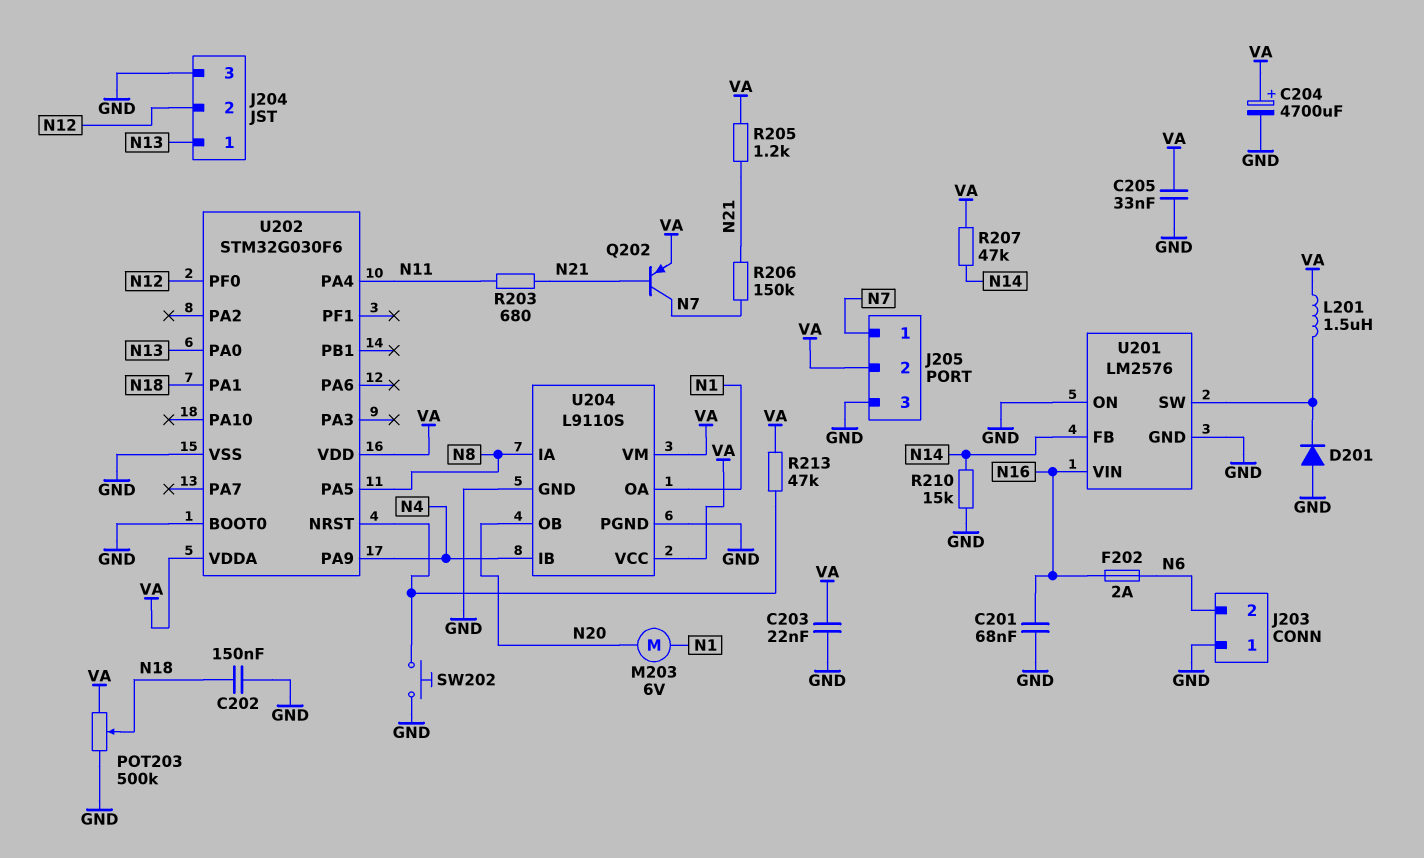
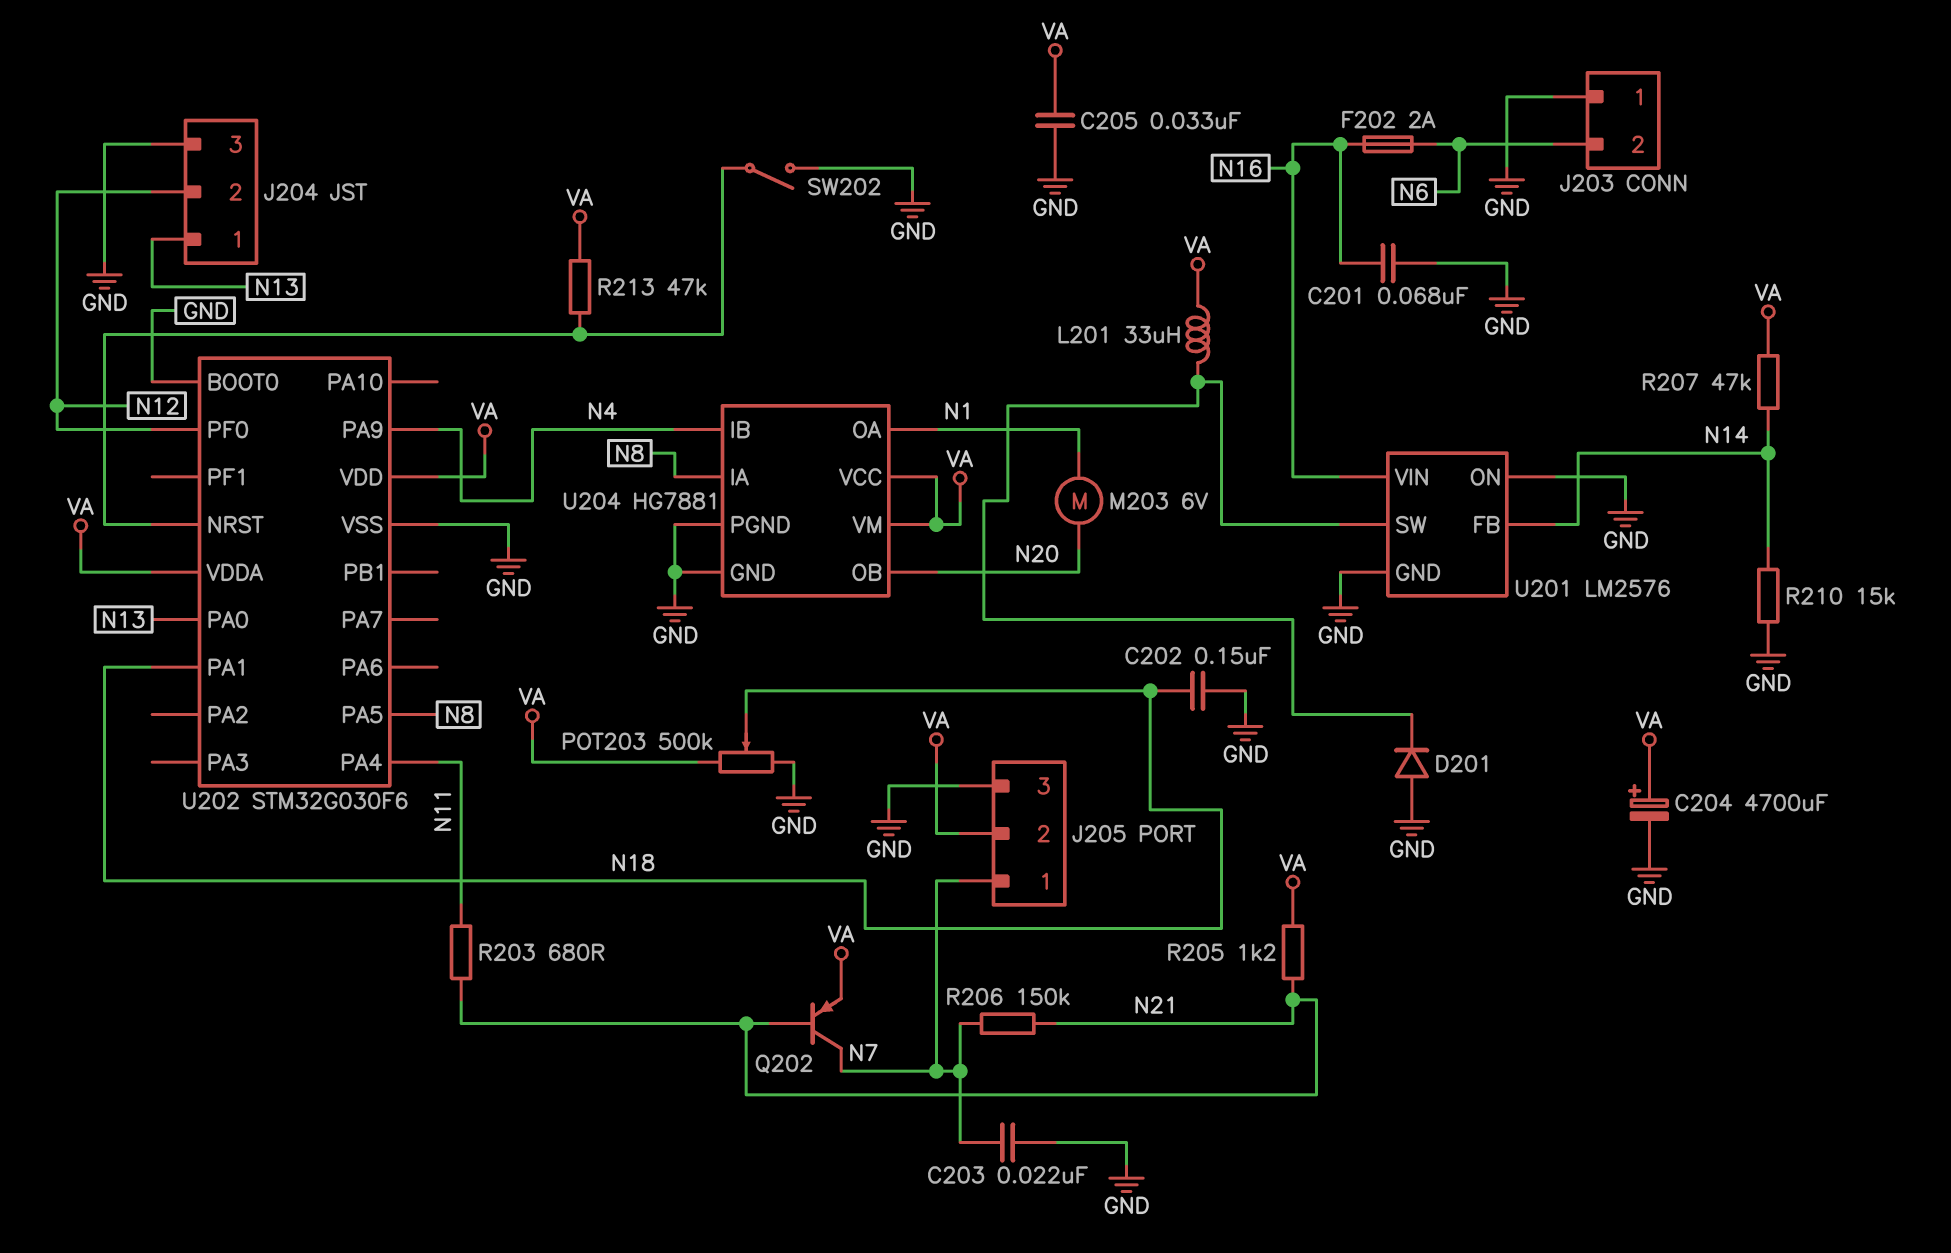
C203: 22nF (GND, VA) -> 22nF (GND, N7)
L201: 1.5uH (U201/SW, VA) -> 33uH (U201/SW, VA)
SW202: button (GND, U202/NRST) -> switch (GND, U202/NRST)
U204: L9110S -> HG7881

